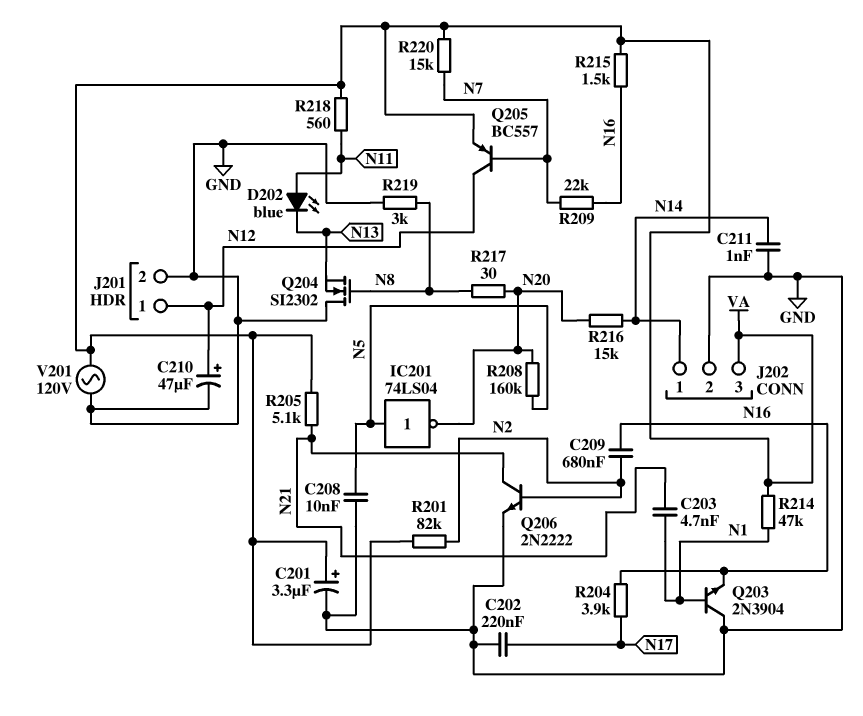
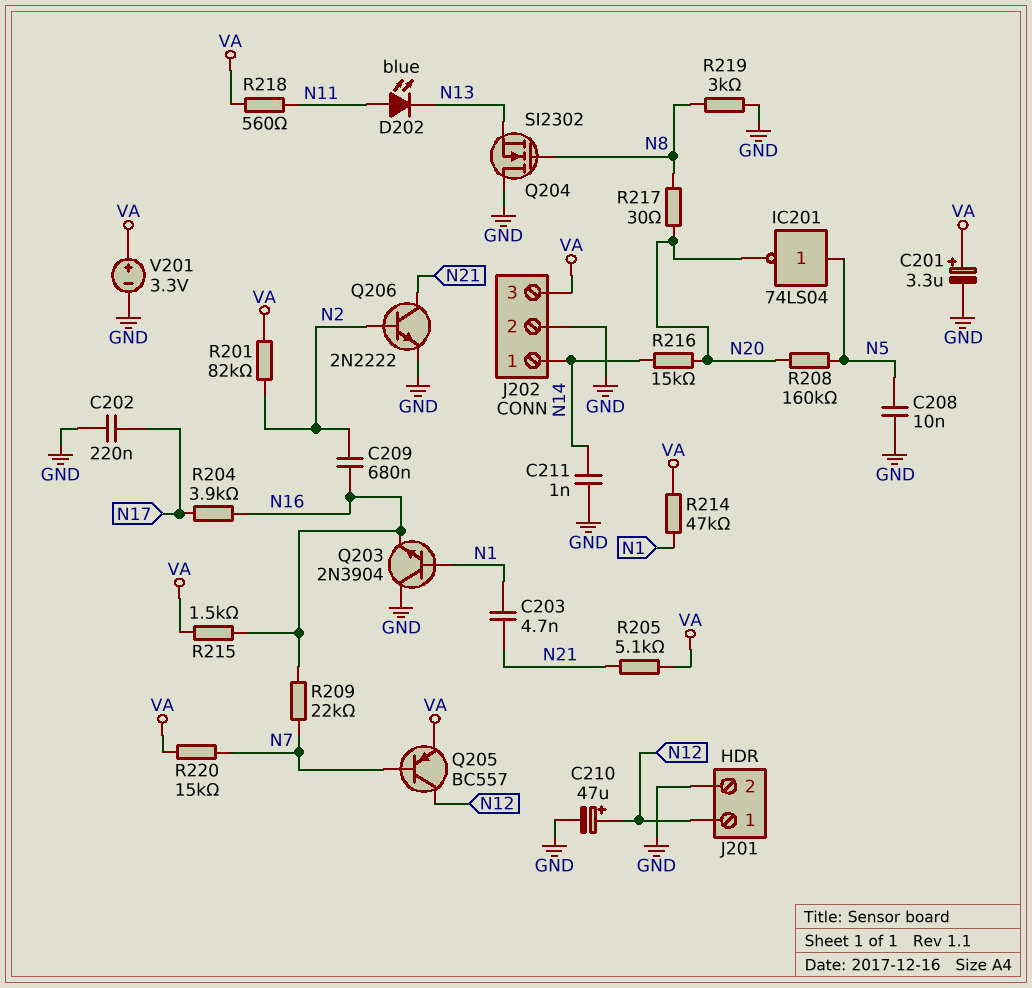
V201: AC 120V (GND, VA) -> 3.3V (plus VA, minus GND)

